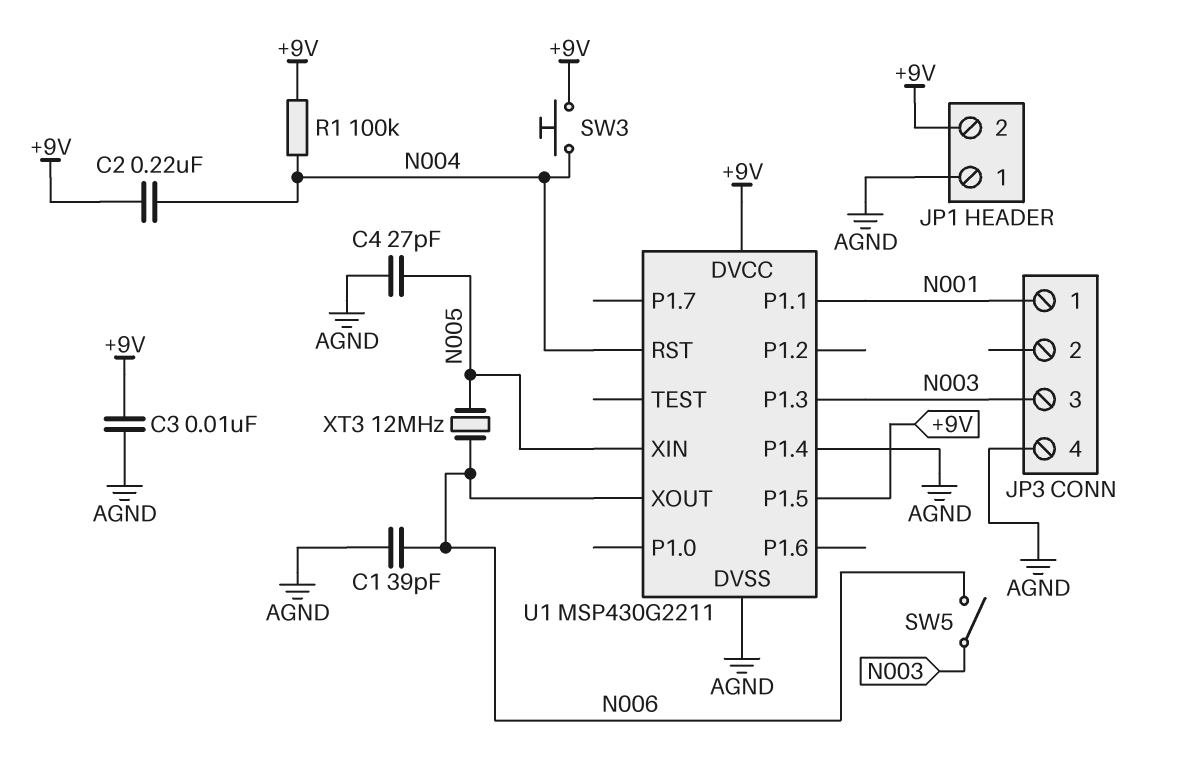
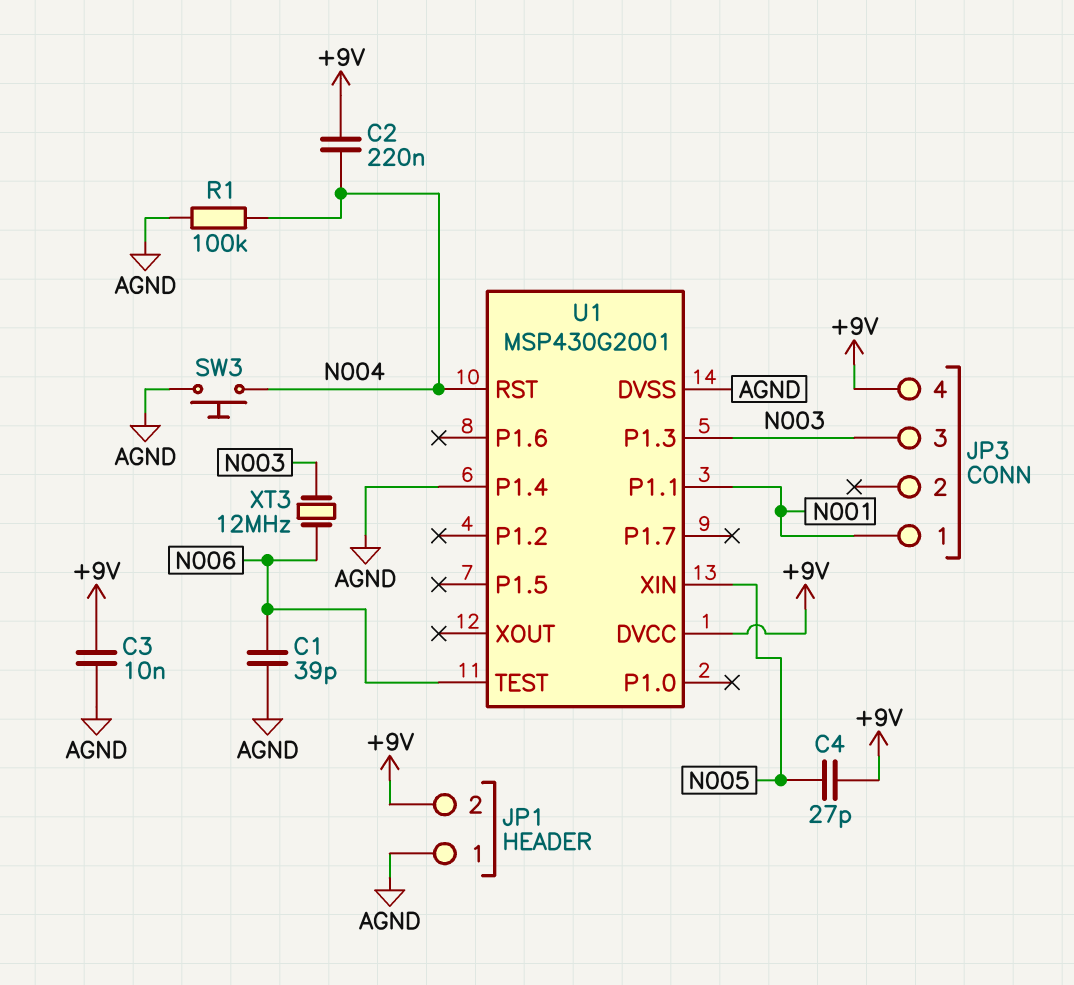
C4: 27pF (AGND, N005) -> 27pF (+9V, N005)
JP3 pin 4: AGND -> +9V
R1: 100k (+9V, N004) -> 100k (AGND, N004)
SW3: button (+9V, N004) -> button (AGND, N004)
SW5: switch (N003, N006) -> none
U1: MSP430G2211 -> MSP430G2001
U1 pin P1.5: +9V -> none
U1 pin TEST: none -> N006
U1 pin XOUT: N006 -> none
XT3: 12MHz (N005, N006) -> 12MHz (N003, N006)

